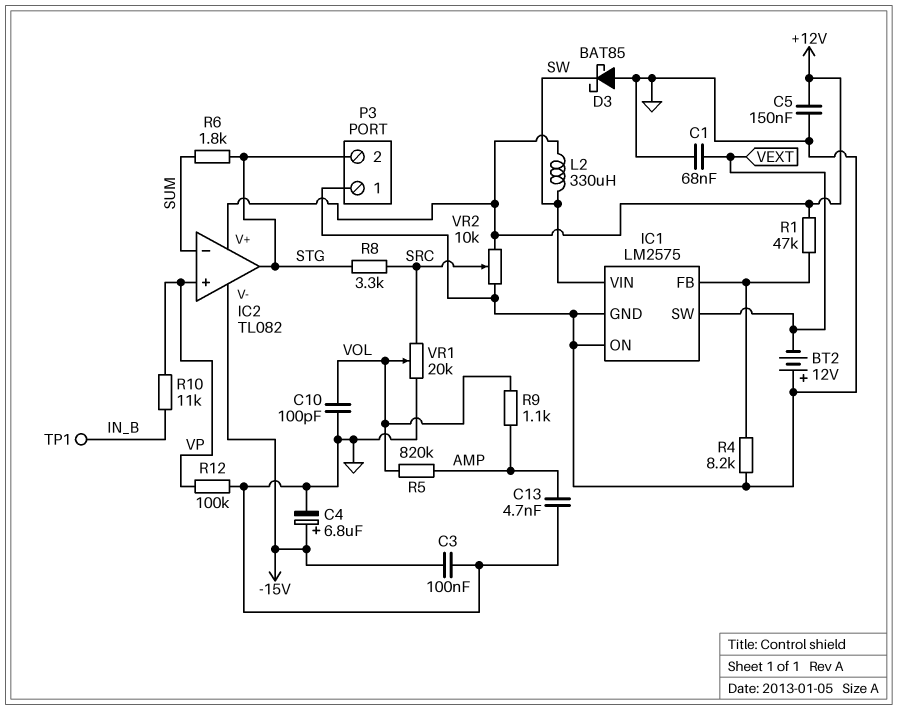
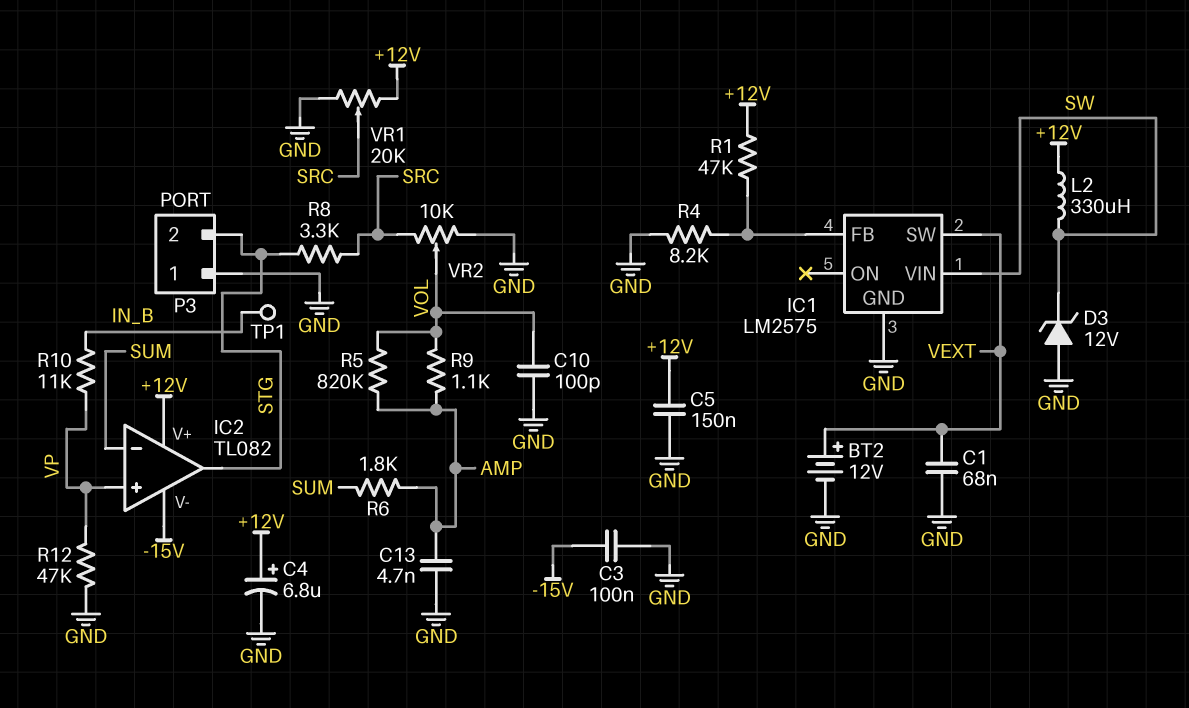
BT2: 12V (plus GND, minus VEXT) -> 12V (plus VEXT, minus GND)
C4: 6.8uF (plus -15V, minus GND) -> 6.8uF (plus +12V, minus GND)
D3: schottky BAT85 (A GND, K SW) -> zener 12V (A GND, K SW)
IC1 pin ON: GND -> none
R6: 1.8k (STG, SUM) -> 1.8k (AMP, SUM)
R12: 100k (GND, VP) -> 47k (GND, VP)
VR1: 20k (GND, SRC, wiper VOL) -> 20k (+12V, GND, wiper SRC)
VR2: 10k (+12V, GND, wiper SRC) -> 10k (GND, SRC, wiper VOL)

